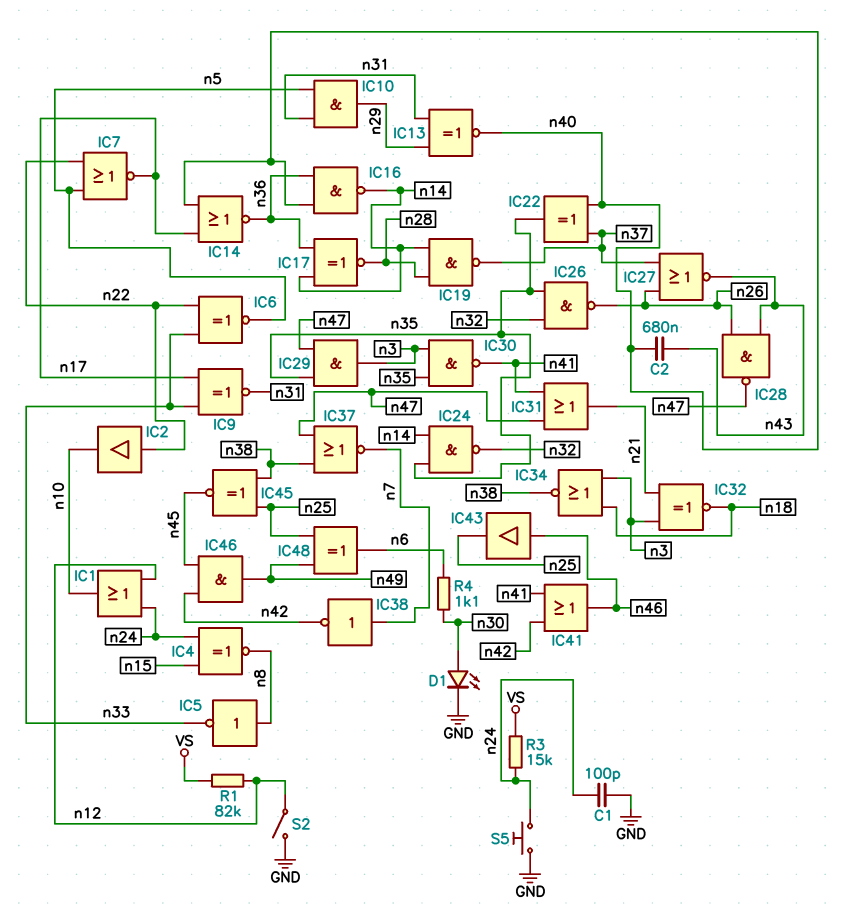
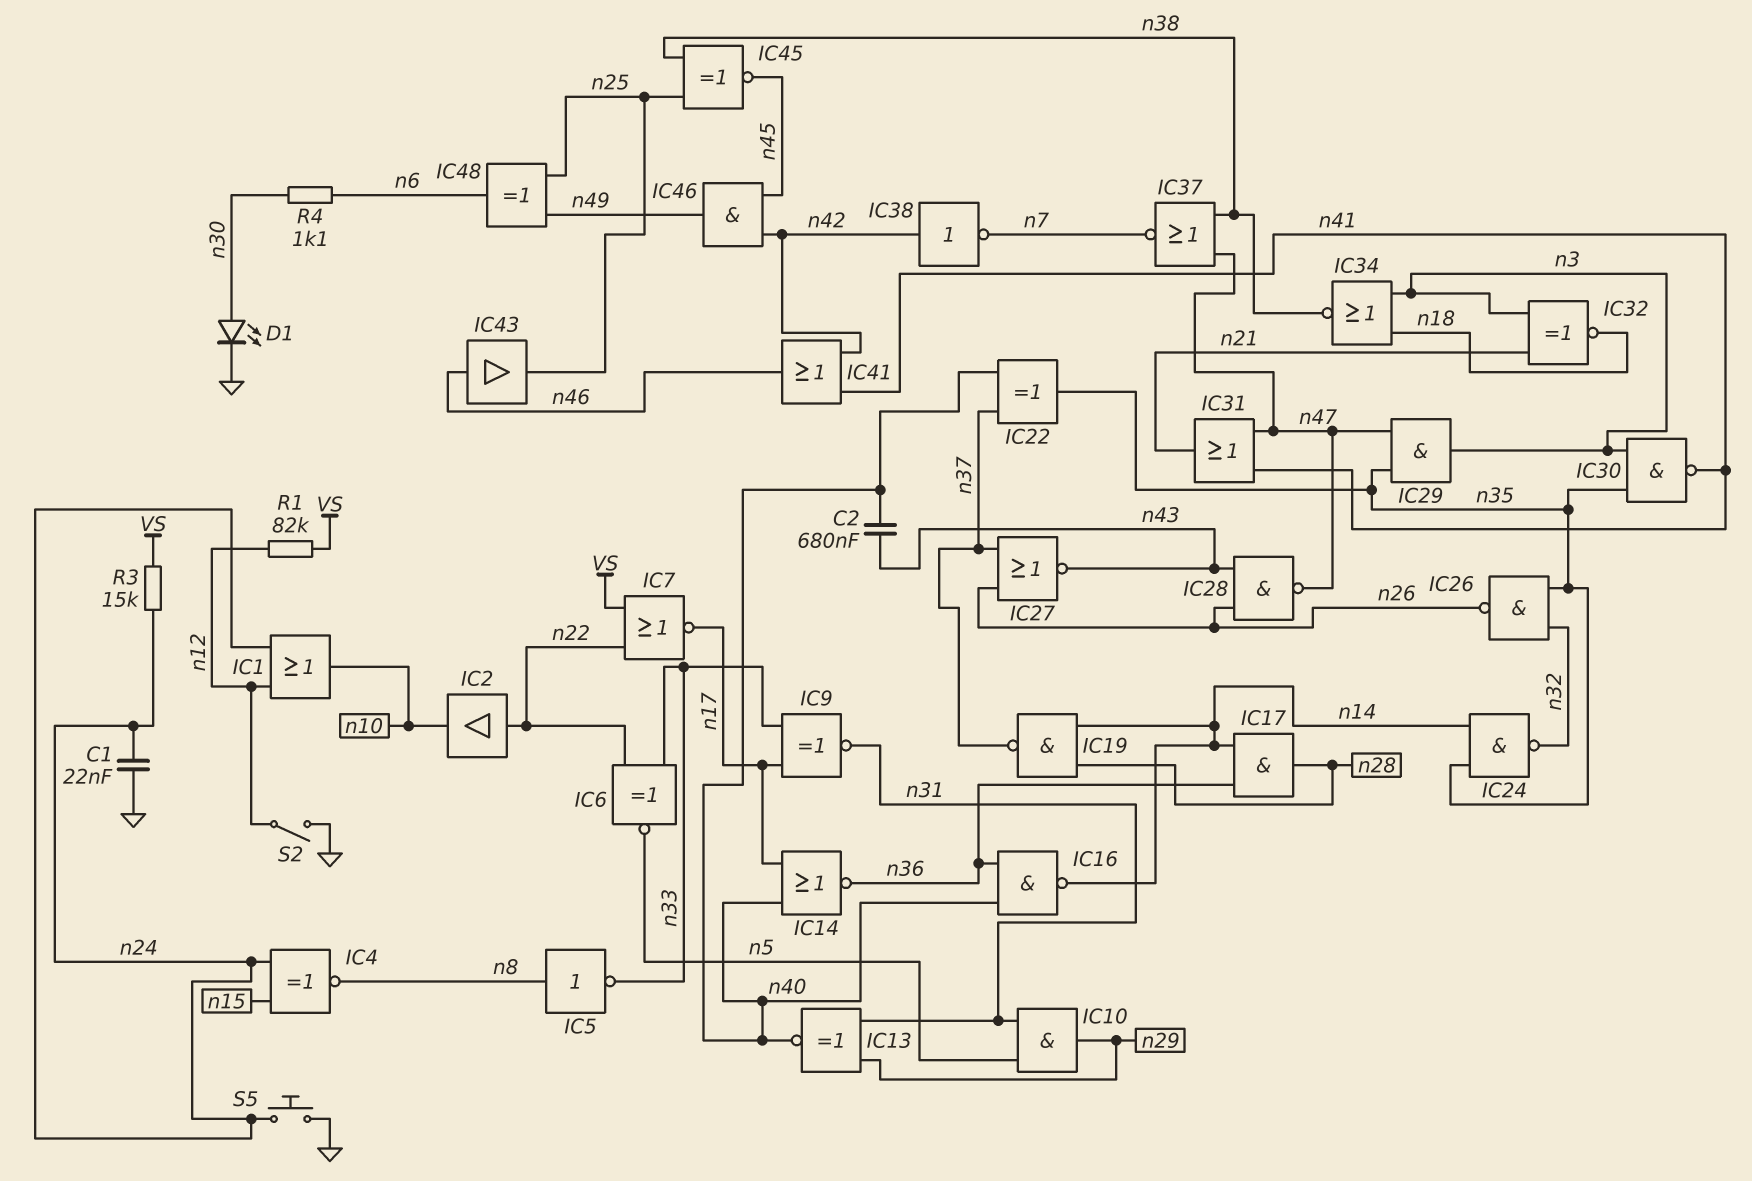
C1: 100pF (GND, n24) -> 22nF (GND, n24)
IC7: NOR (in n5, in n22, out n17) -> NOR (in VS, in n22, out n17)
IC17: XNOR (in n14, in n36, out n28) -> AND (in n14, in n36, out n28)
IC38: NOT (in n7, out n42) -> NOT (in n42, out n7)

